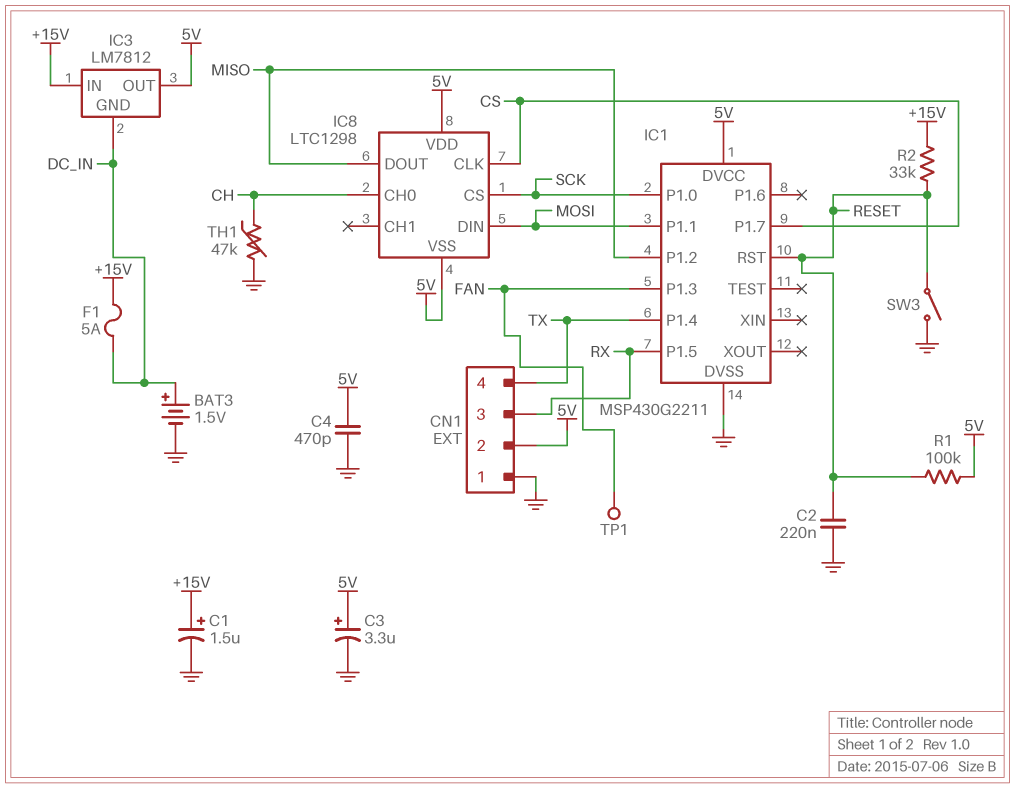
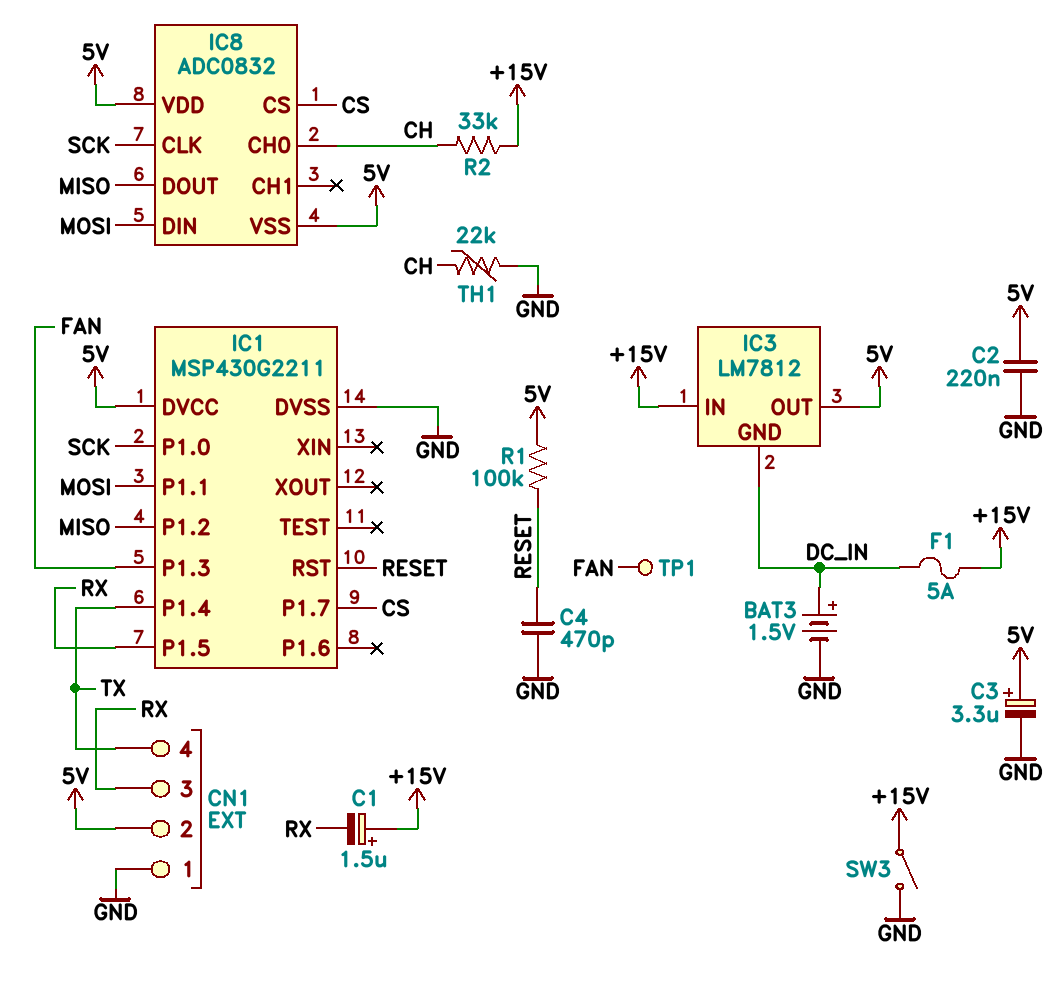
C1: 1.5uF (plus +15V, minus GND) -> 1.5uF (plus +15V, minus RX)
C2: 220nF (GND, RESET) -> 220nF (5V, GND)
C4: 470pF (5V, GND) -> 470pF (GND, RESET)
IC8: LTC1298 -> ADC0832
IC8 pin CLK: CS -> SCK
IC8 pin CS: SCK -> CS
R2: 33k (+15V, RESET) -> 33k (+15V, CH)
SW3: switch (GND, RESET) -> switch (+15V, GND)
TH1: 47k (CH, GND) -> 22k (CH, GND)

